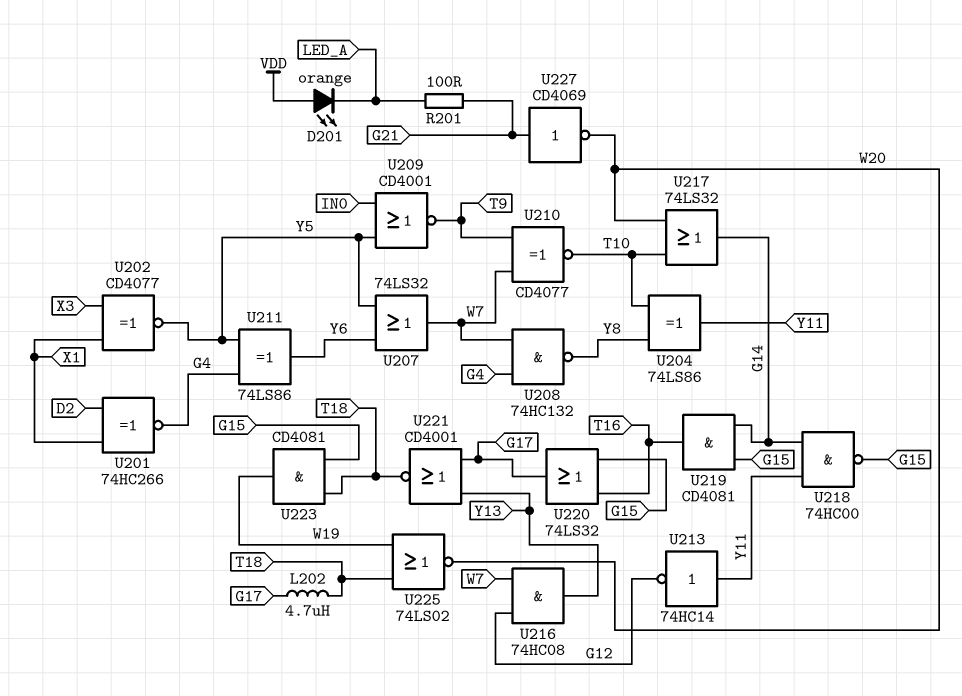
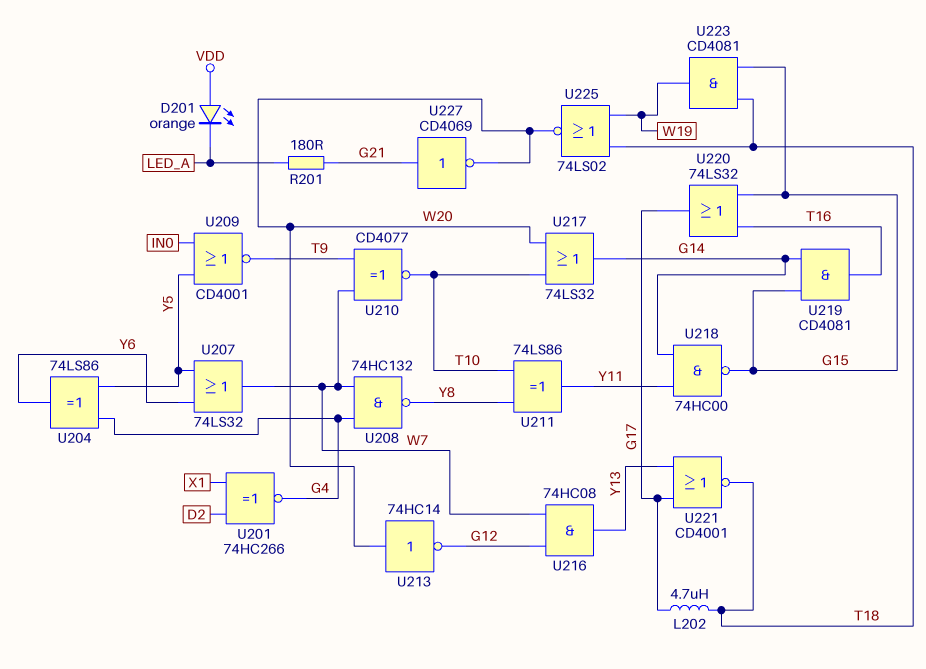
R201: 100 (G21, LED_A) -> 180 (G21, LED_A)
U202: XNOR CD4077 (in X1, in X3, out Y5) -> none
U204: XOR 74LS86 (in T10, in Y8, out Y11) -> XOR 74LS86 (in G4, in Y5, out Y6)
U211: XOR 74LS86 (in G4, in Y5, out Y6) -> XOR 74LS86 (in T10, in Y8, out Y11)
U213: NOT 74HC14 (in Y11, out G12) -> NOT 74HC14 (in W20, out G12)

